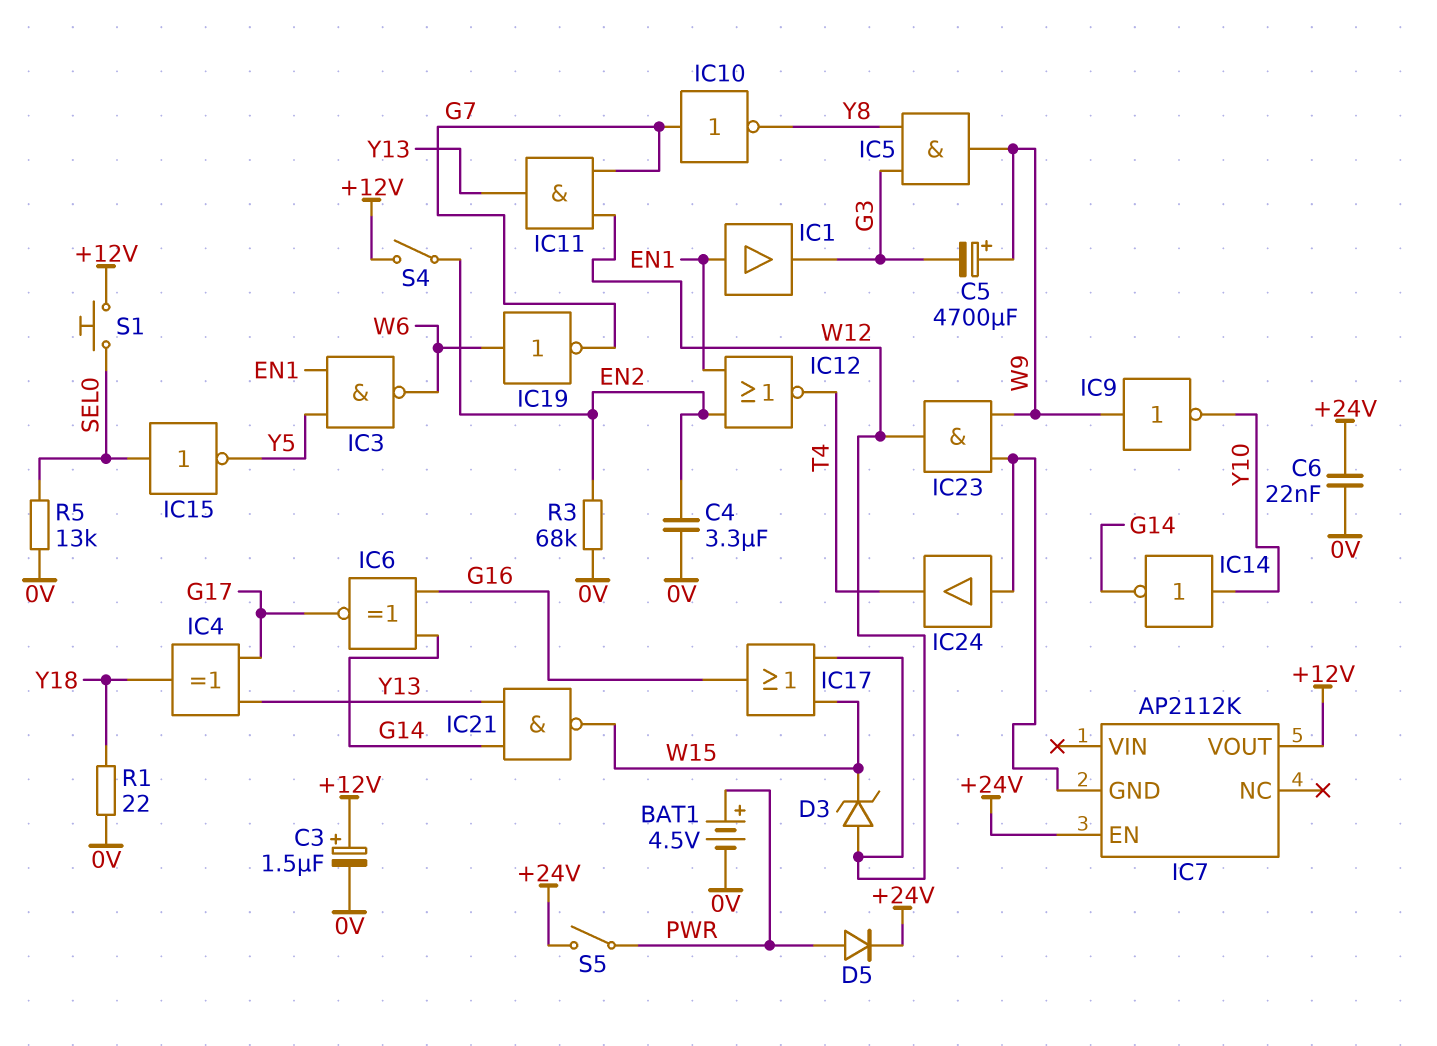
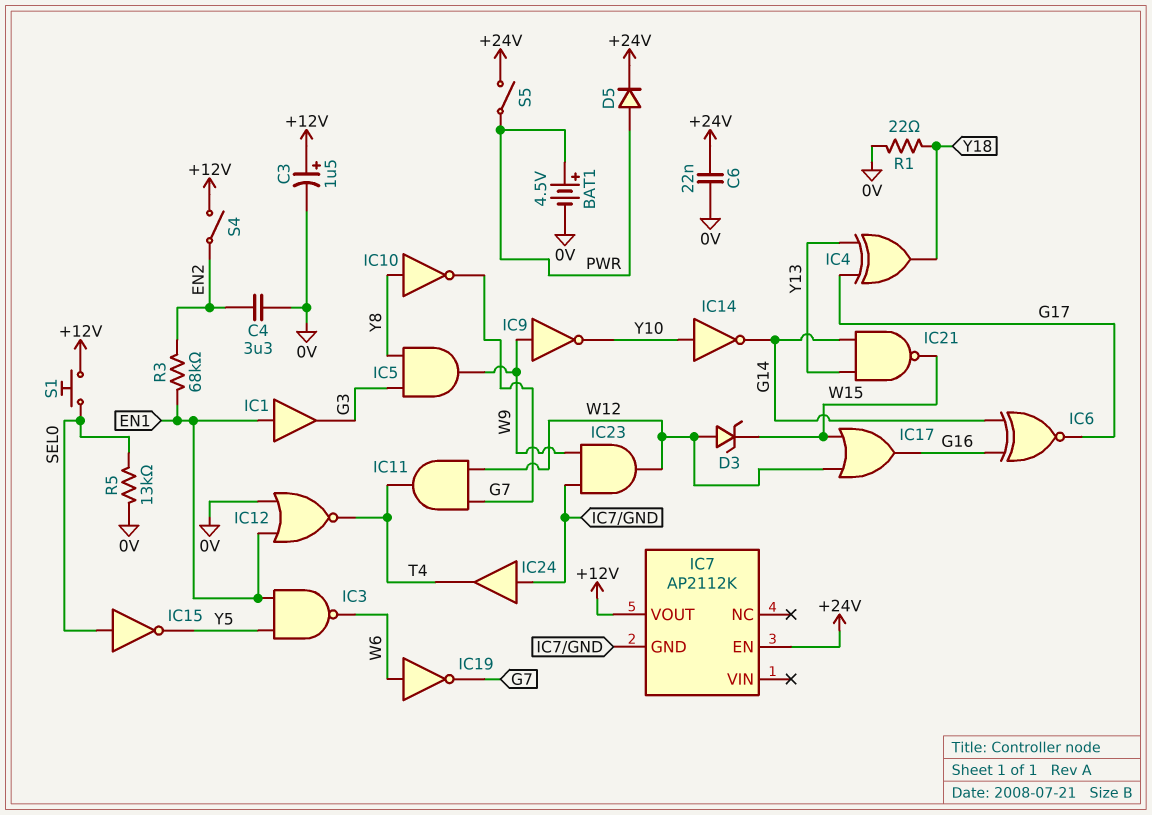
C5: 4700uF (plus W9, minus G3) -> none
IC10: NOT (in G7, out Y8) -> NOT (in Y8, out G7)
IC11: AND (in G7, in W12, out Y13) -> AND (in G7, in W12, out T4)
IC12: NOR (in EN1, in EN2, out T4) -> NOR (in 0V, in EN1, out T4)
R3: 68k (0V, EN2) -> 68k (EN1, EN2)

